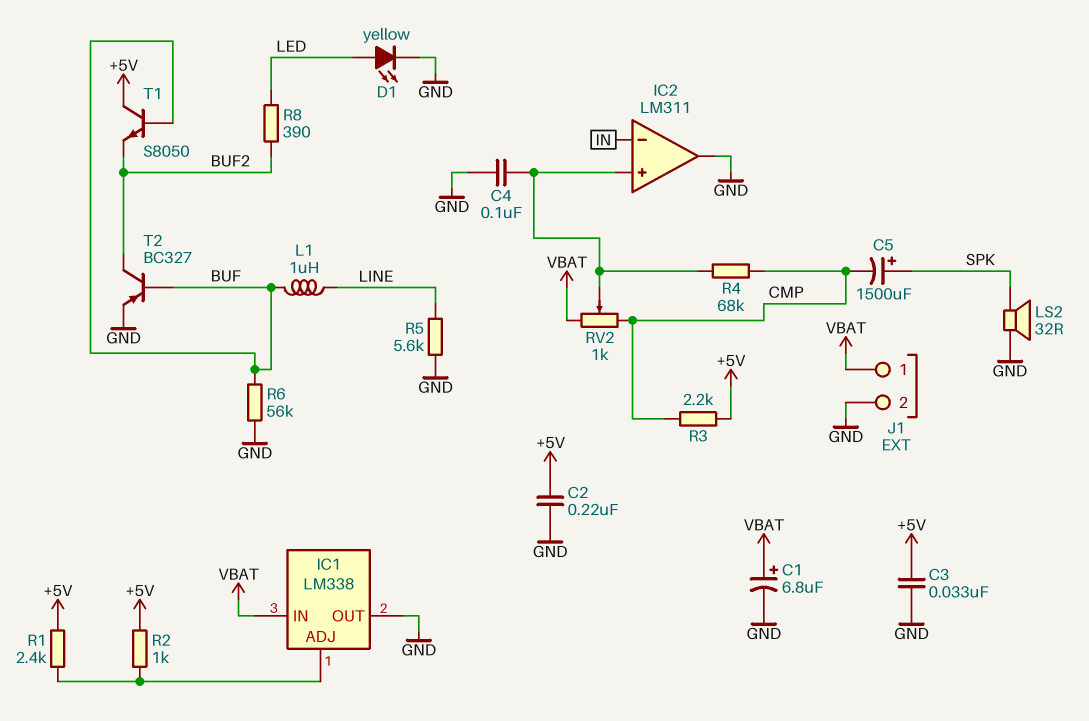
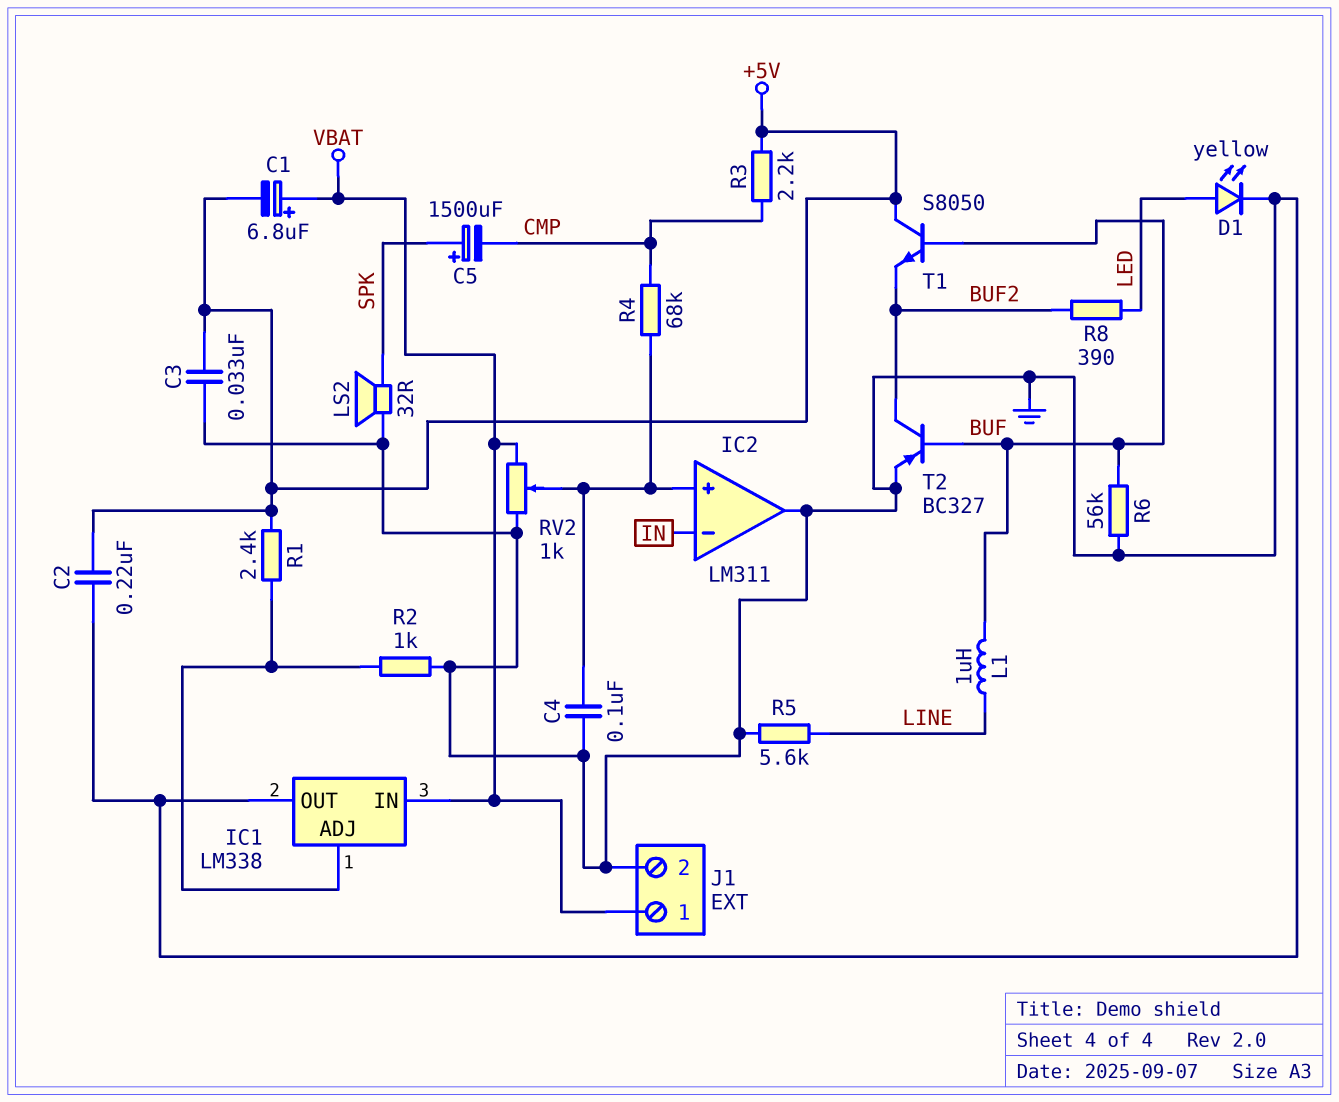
C1: 6.8uF (plus VBAT, minus GND) -> 6.8uF (plus VBAT, minus +5V)
R2: 1k (+5V, IC1/ADJ) -> 1k (GND, IC1/ADJ)
RV2: 1k (CMP, VBAT, wiper IC2/in+) -> 1k (GND, VBAT, wiper IC2/in+)

